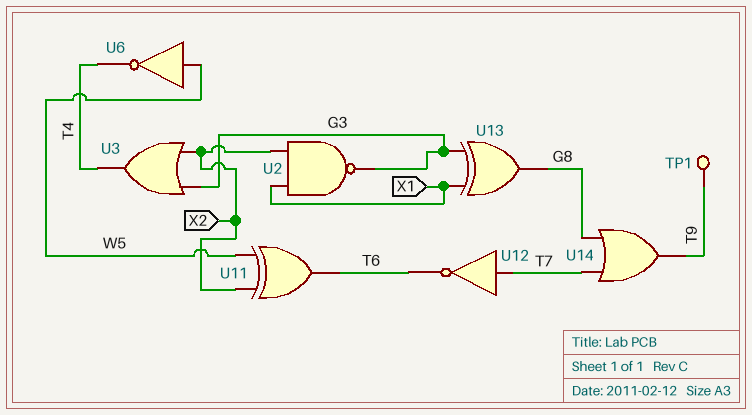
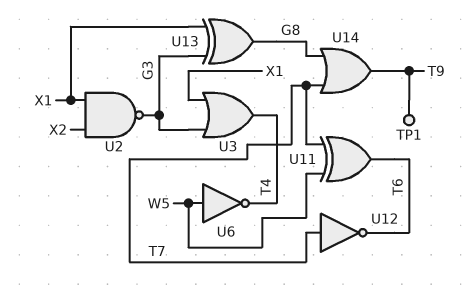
U3: OR (in G3, in X2, out T4) -> OR (in G3, in X1, out T4)
U11: XOR (in W5, in X2, out T6) -> XOR (in T7, in W5, out T6)

